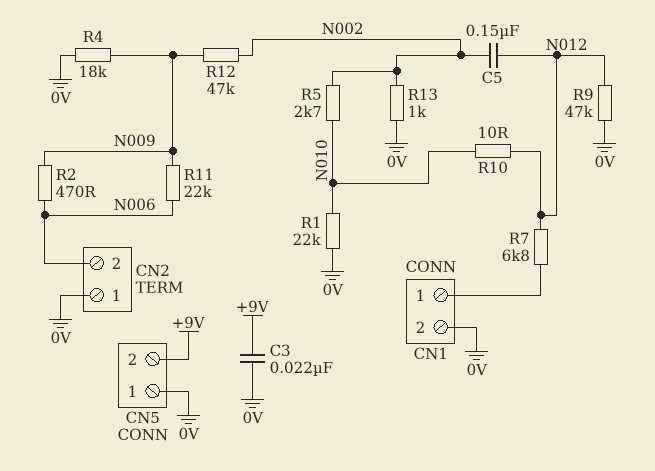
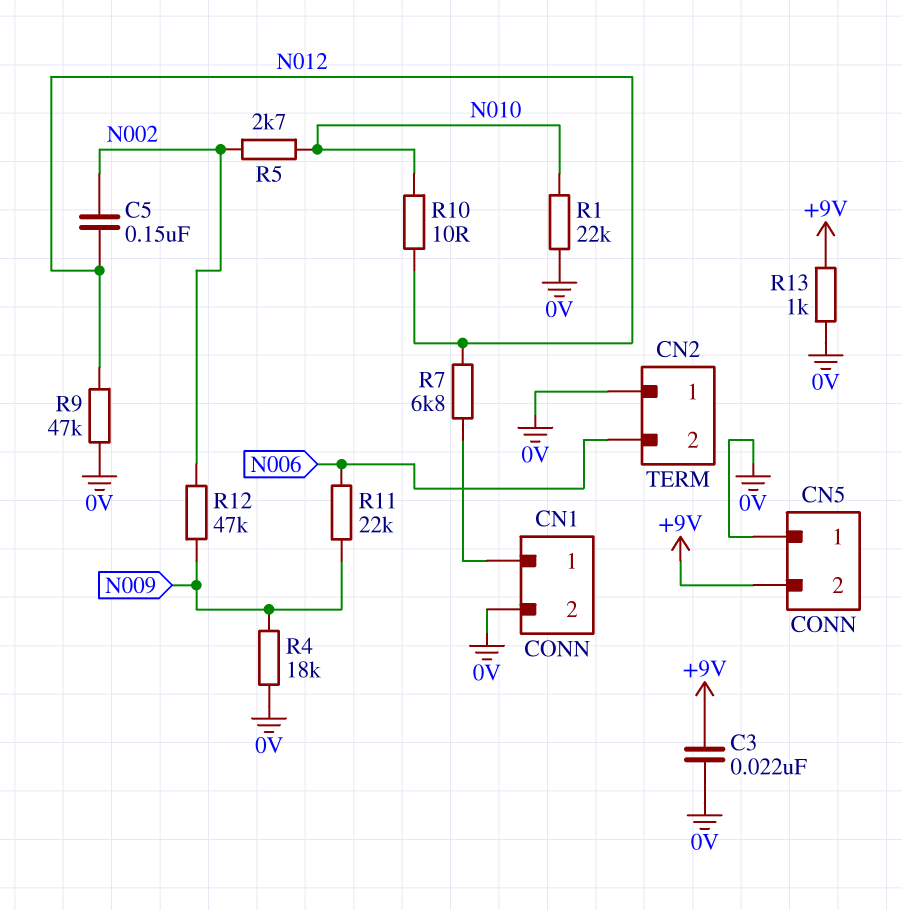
R2: 470 (N006, N009) -> none
R13: 1k (0V, N002) -> 1k (+9V, 0V)

